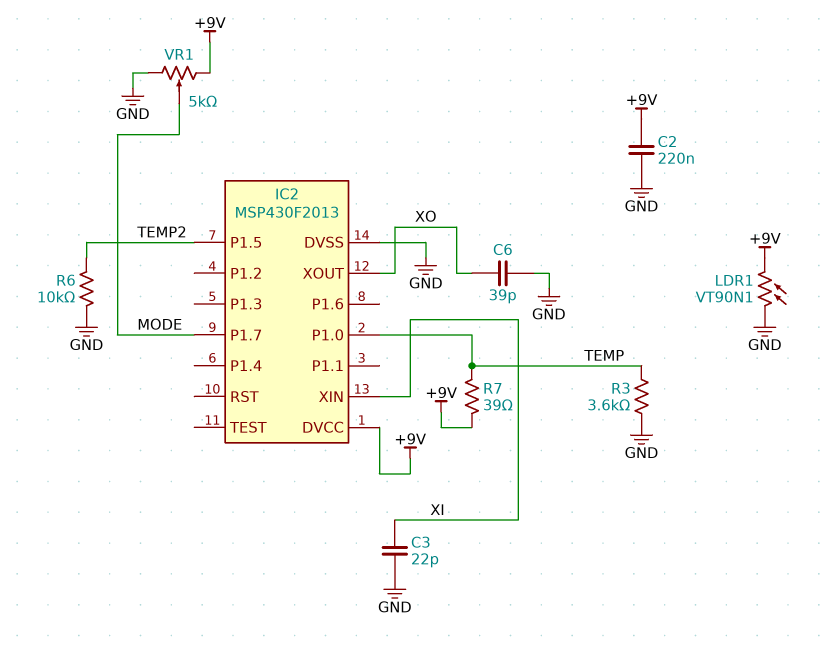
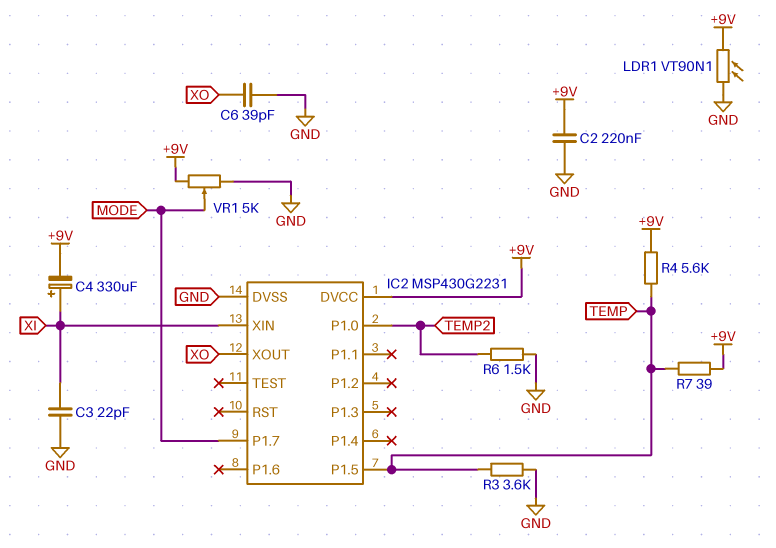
C4: none -> 330uF (plus XI, minus +9V)
IC2: MSP430F2013 -> MSP430G2231
IC2 pin P1.0: TEMP -> TEMP2
IC2 pin P1.5: TEMP2 -> TEMP
R4: none -> 5.6k (+9V, TEMP)
R6: 10k (GND, TEMP2) -> 1.5k (GND, TEMP2)

